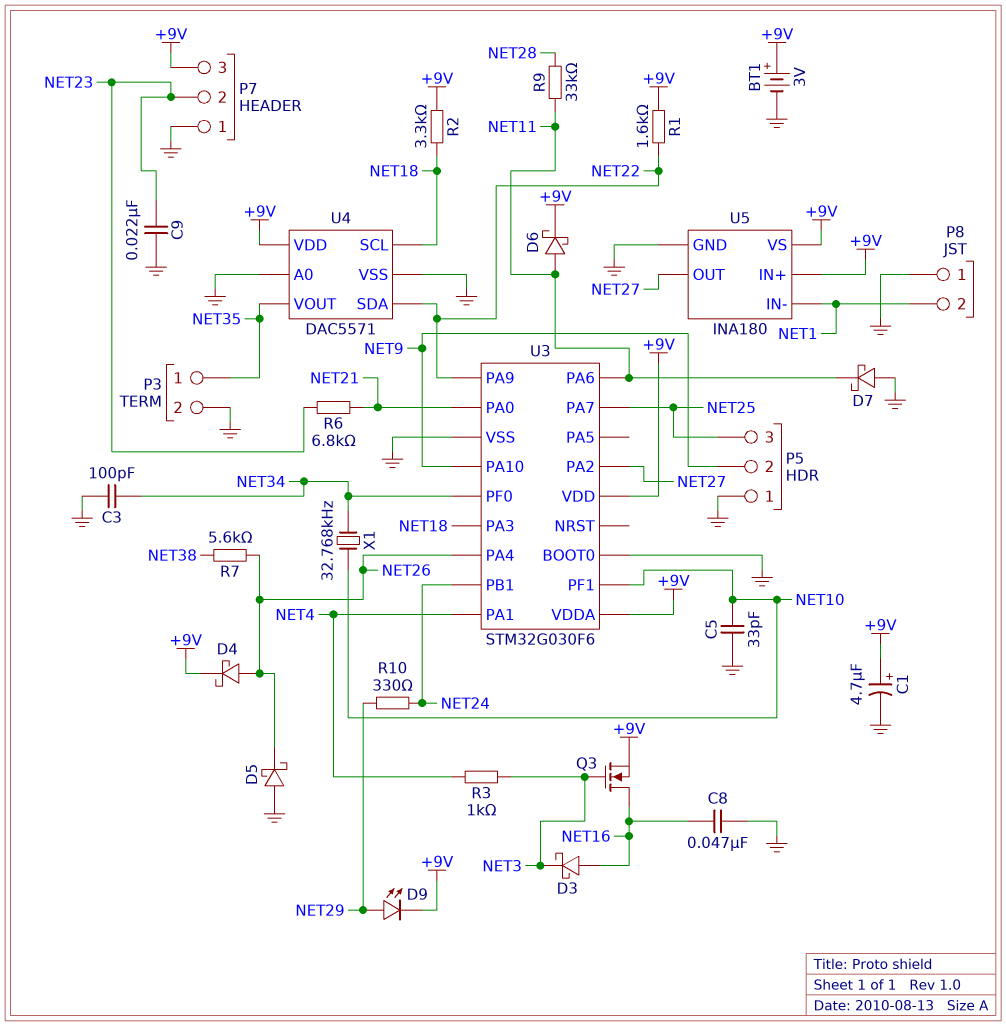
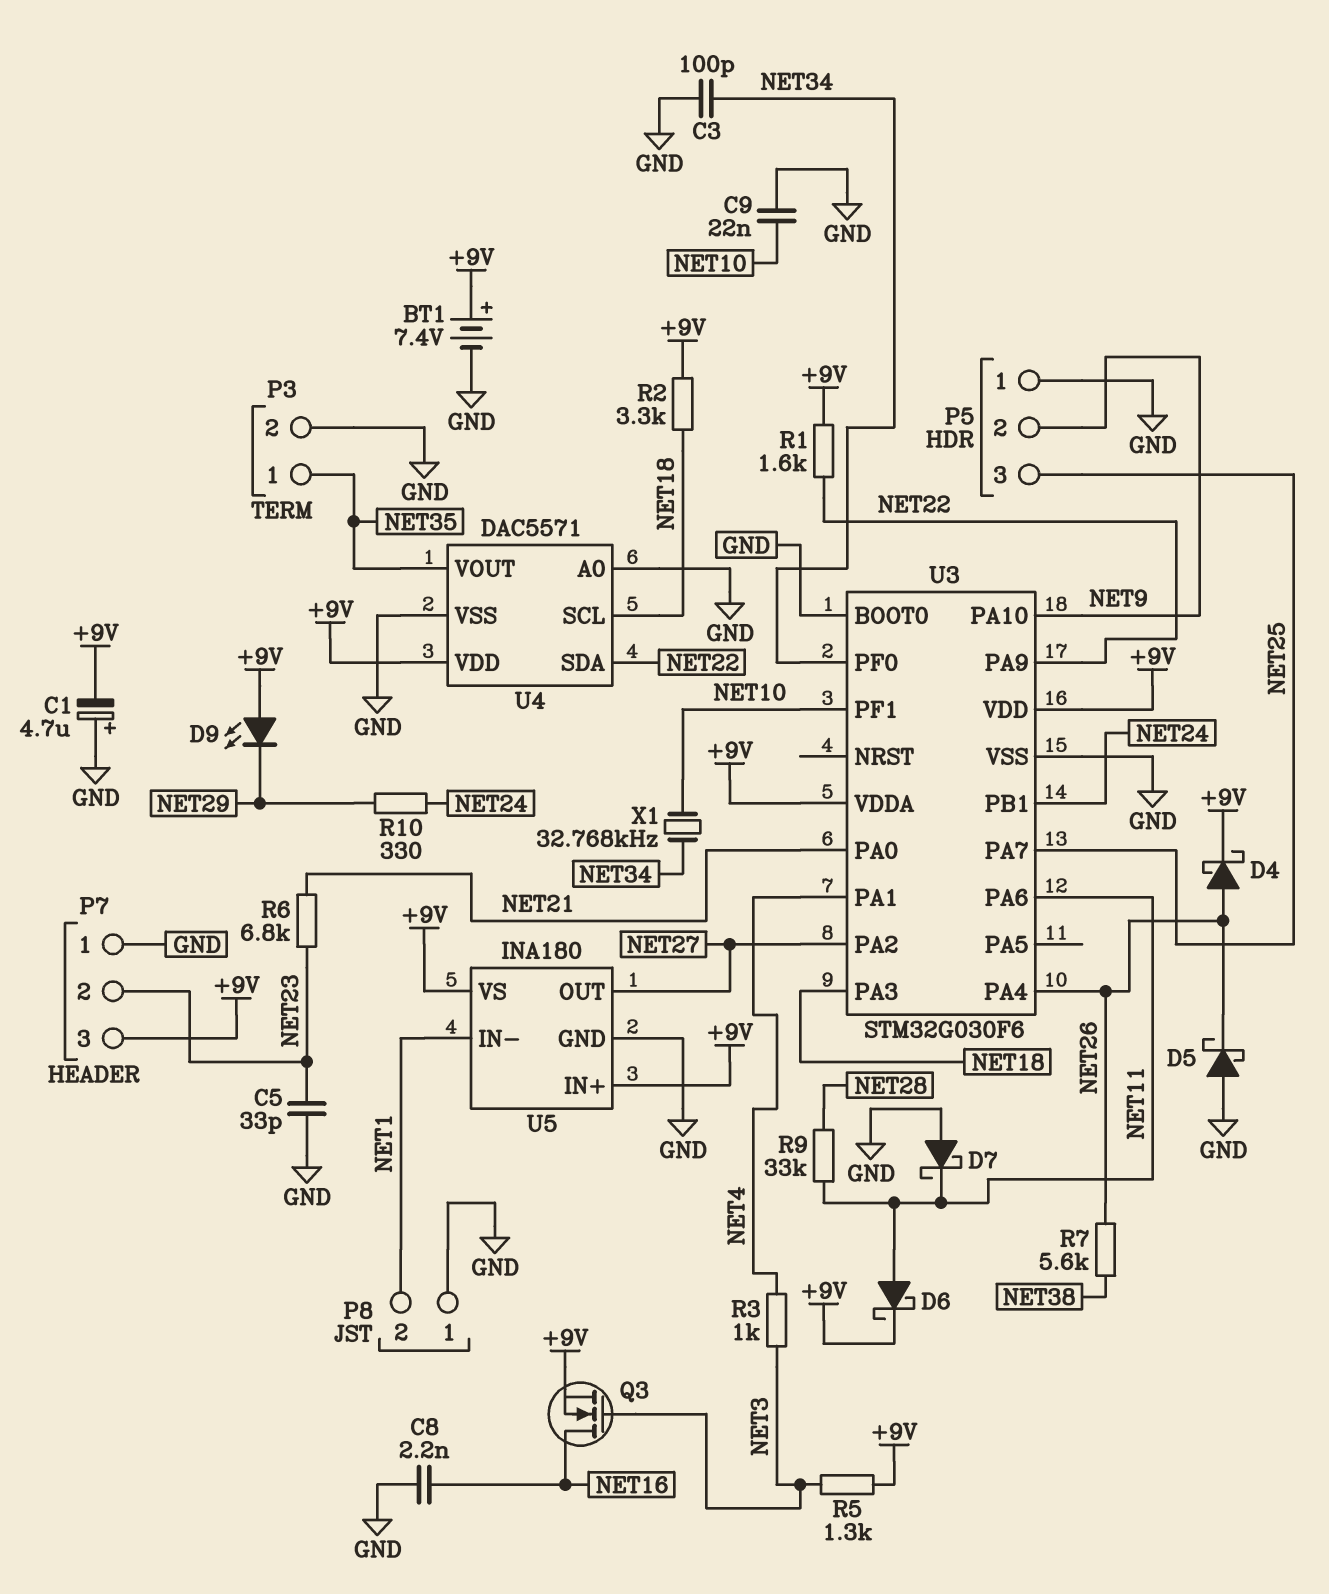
BT1: 3V (plus +9V, minus GND) -> 7.4V (plus +9V, minus GND)
C1: 4.7uF (plus +9V, minus GND) -> 4.7uF (plus GND, minus +9V)
C5: 33pF (GND, NET10) -> 33pF (GND, NET23)
C8: 47nF (GND, NET16) -> 2.2nF (GND, NET16)
C9: 22nF (GND, NET23) -> 22nF (GND, NET10)
D3: schottky (A NET16, K NET3) -> none
D9: LED (A NET29, K +9V) -> LED (A +9V, K NET29)
R5: none -> 1.3k (+9V, NET3)

